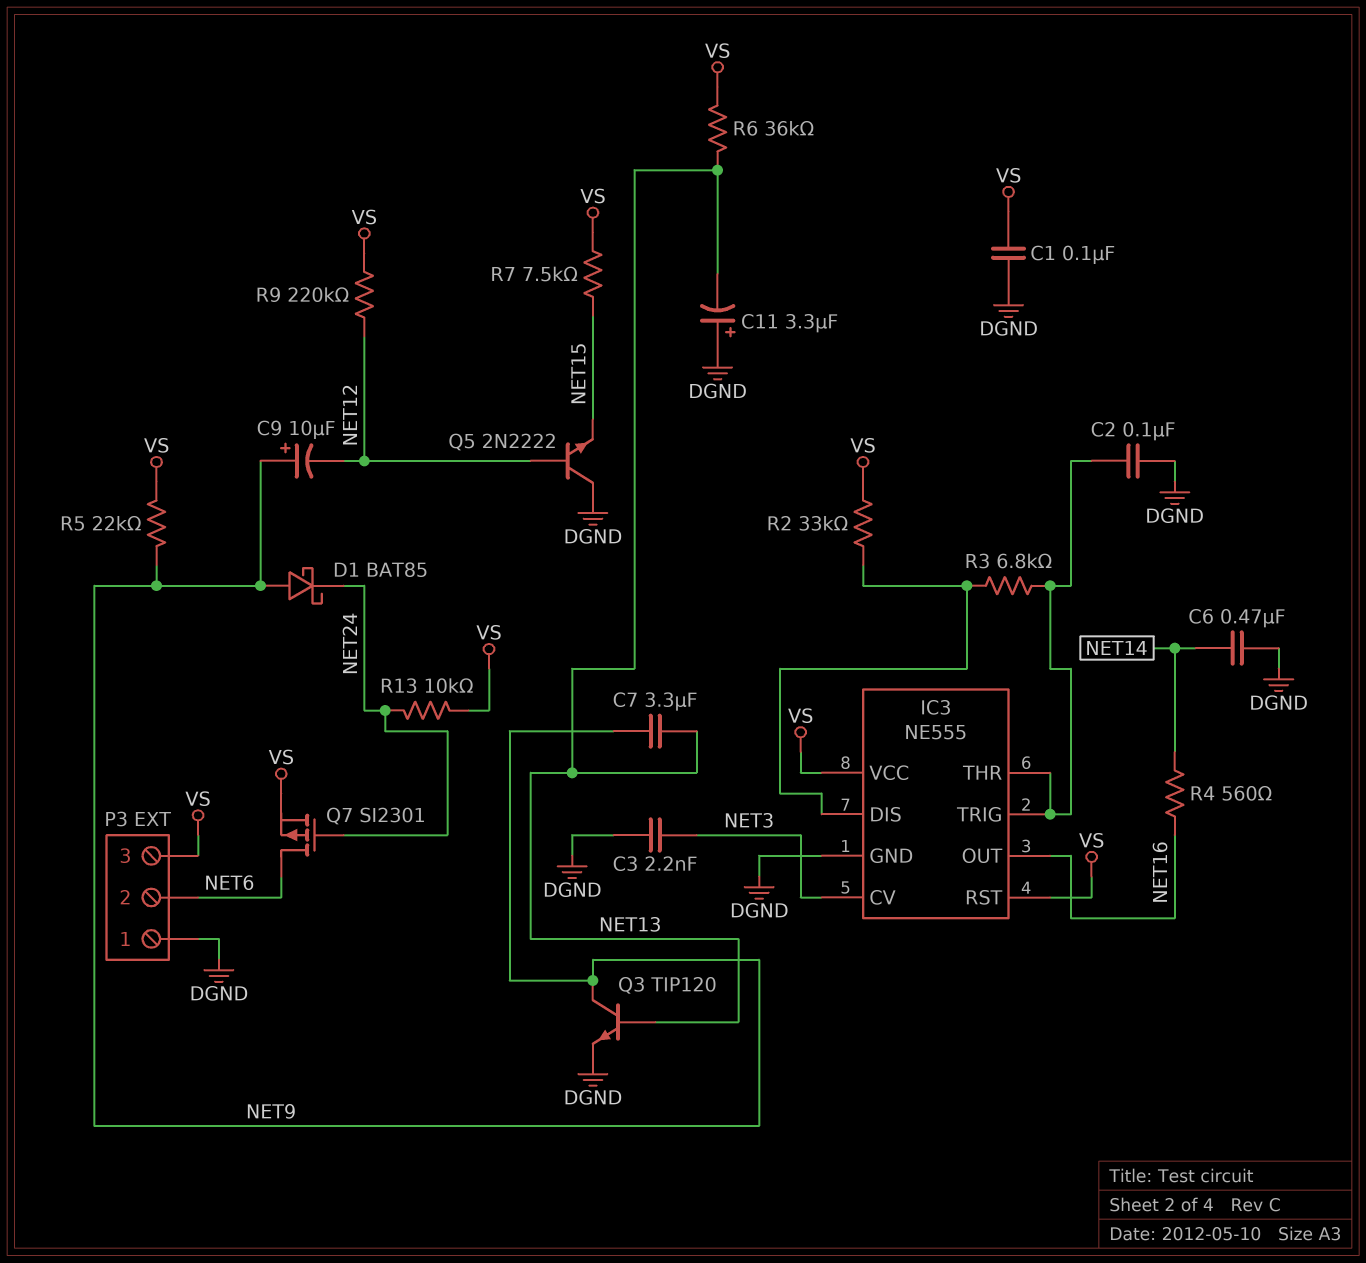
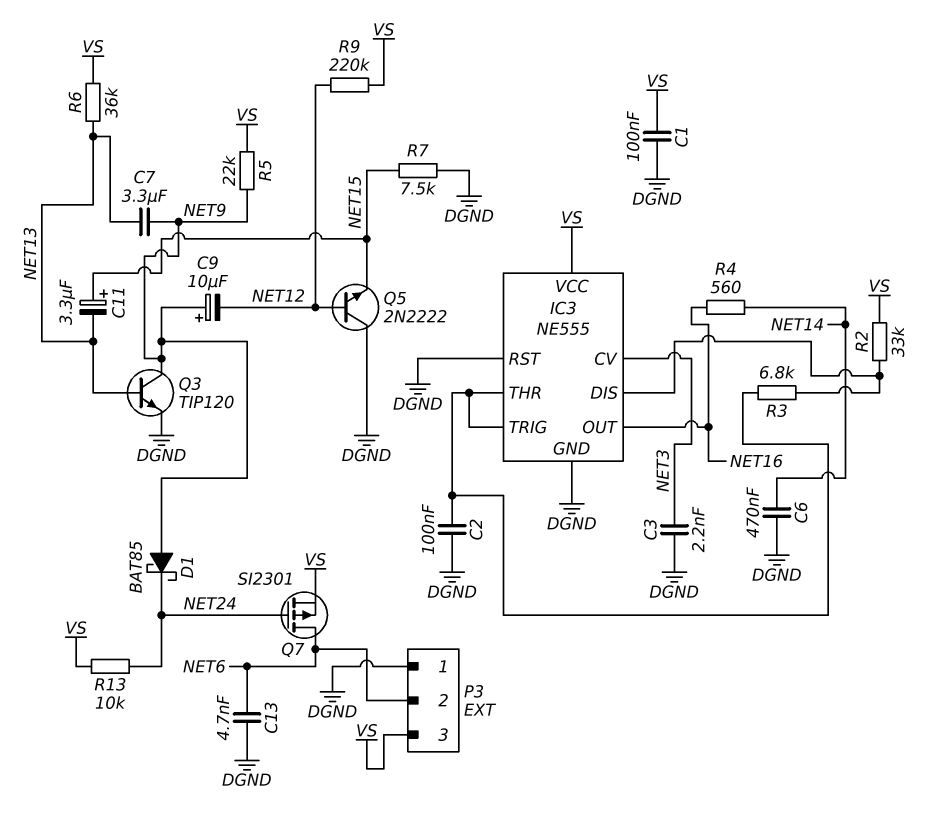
C11: 3.3uF (plus DGND, minus NET13) -> 3.3uF (plus NET15, minus NET13)
C13: none -> 4.7nF (DGND, NET6)
IC3 pin RST: VS -> DGND
R7: 7.5k (NET15, VS) -> 7.5k (DGND, NET15)

